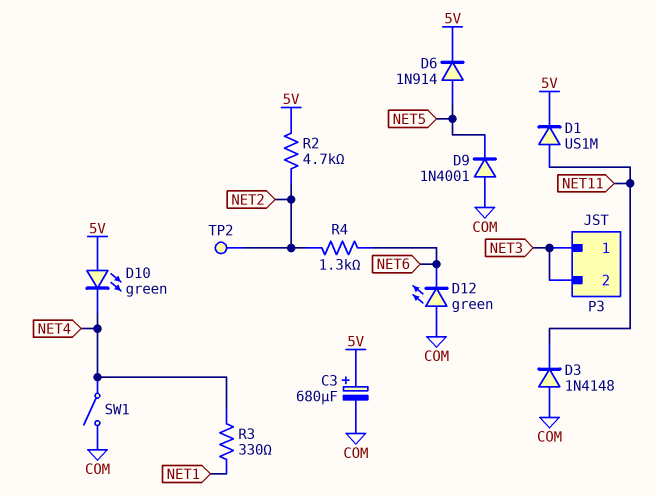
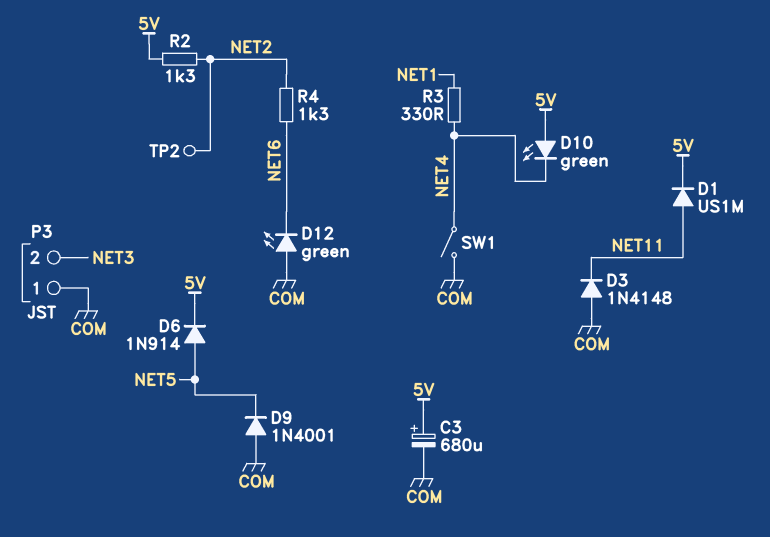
P3 pin 1: NET3 -> COM
R2: 4.7k (5V, NET2) -> 1.3k (5V, NET2)

